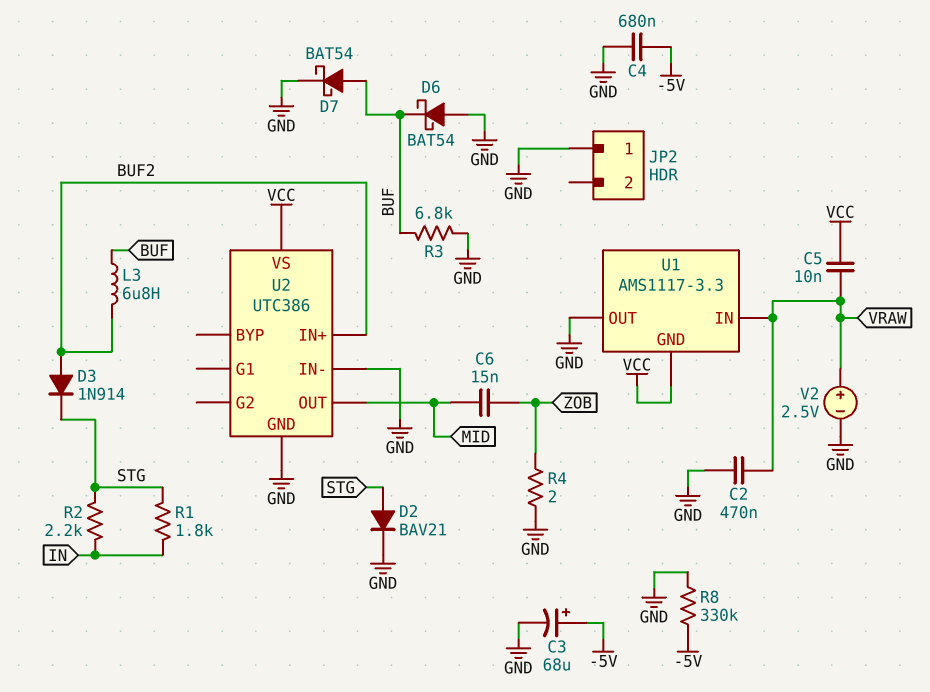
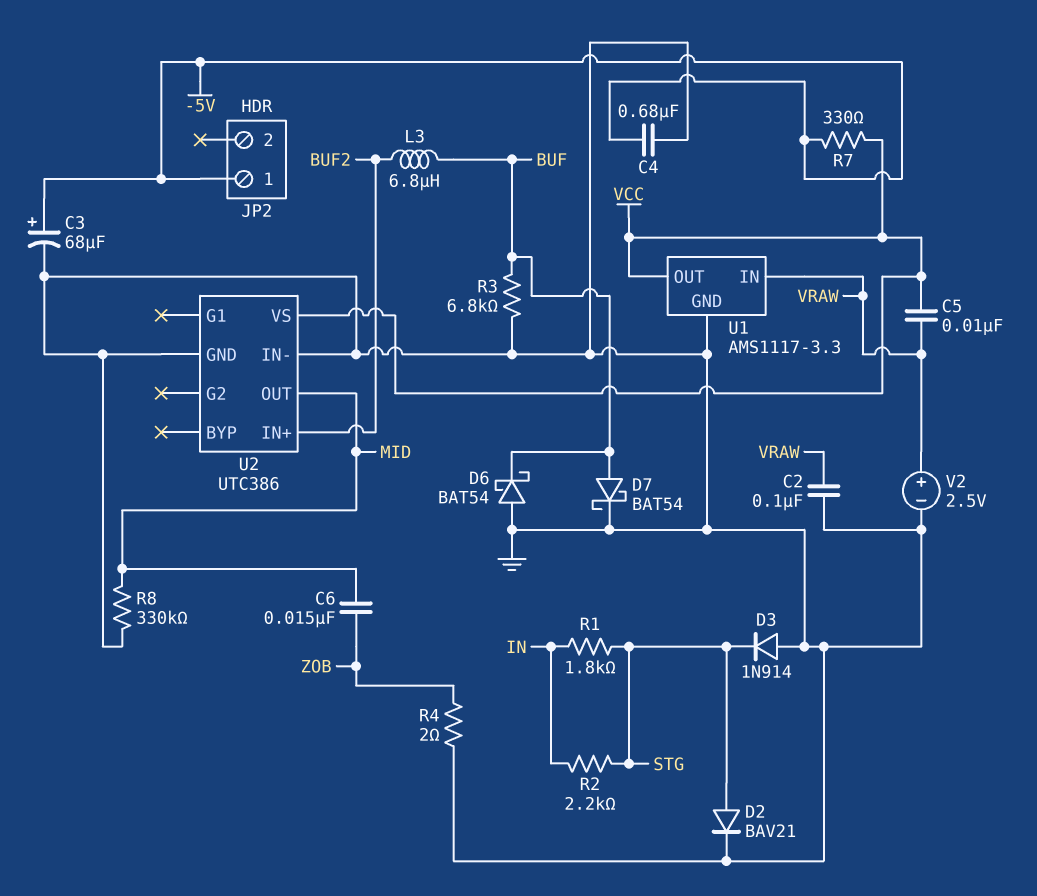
C2: 470nF (GND, VRAW) -> 100nF (GND, VRAW)
D3: diode 1N914 (A BUF2, K STG) -> diode 1N914 (A GND, K STG)
JP2 pin 1: GND -> -5V
R7: none -> 330 (-5V, VCC)
R8: 330k (-5V, GND) -> 330k (GND, MID)
U1 pin GND: VCC -> GND
U1 pin OUT: GND -> VCC

